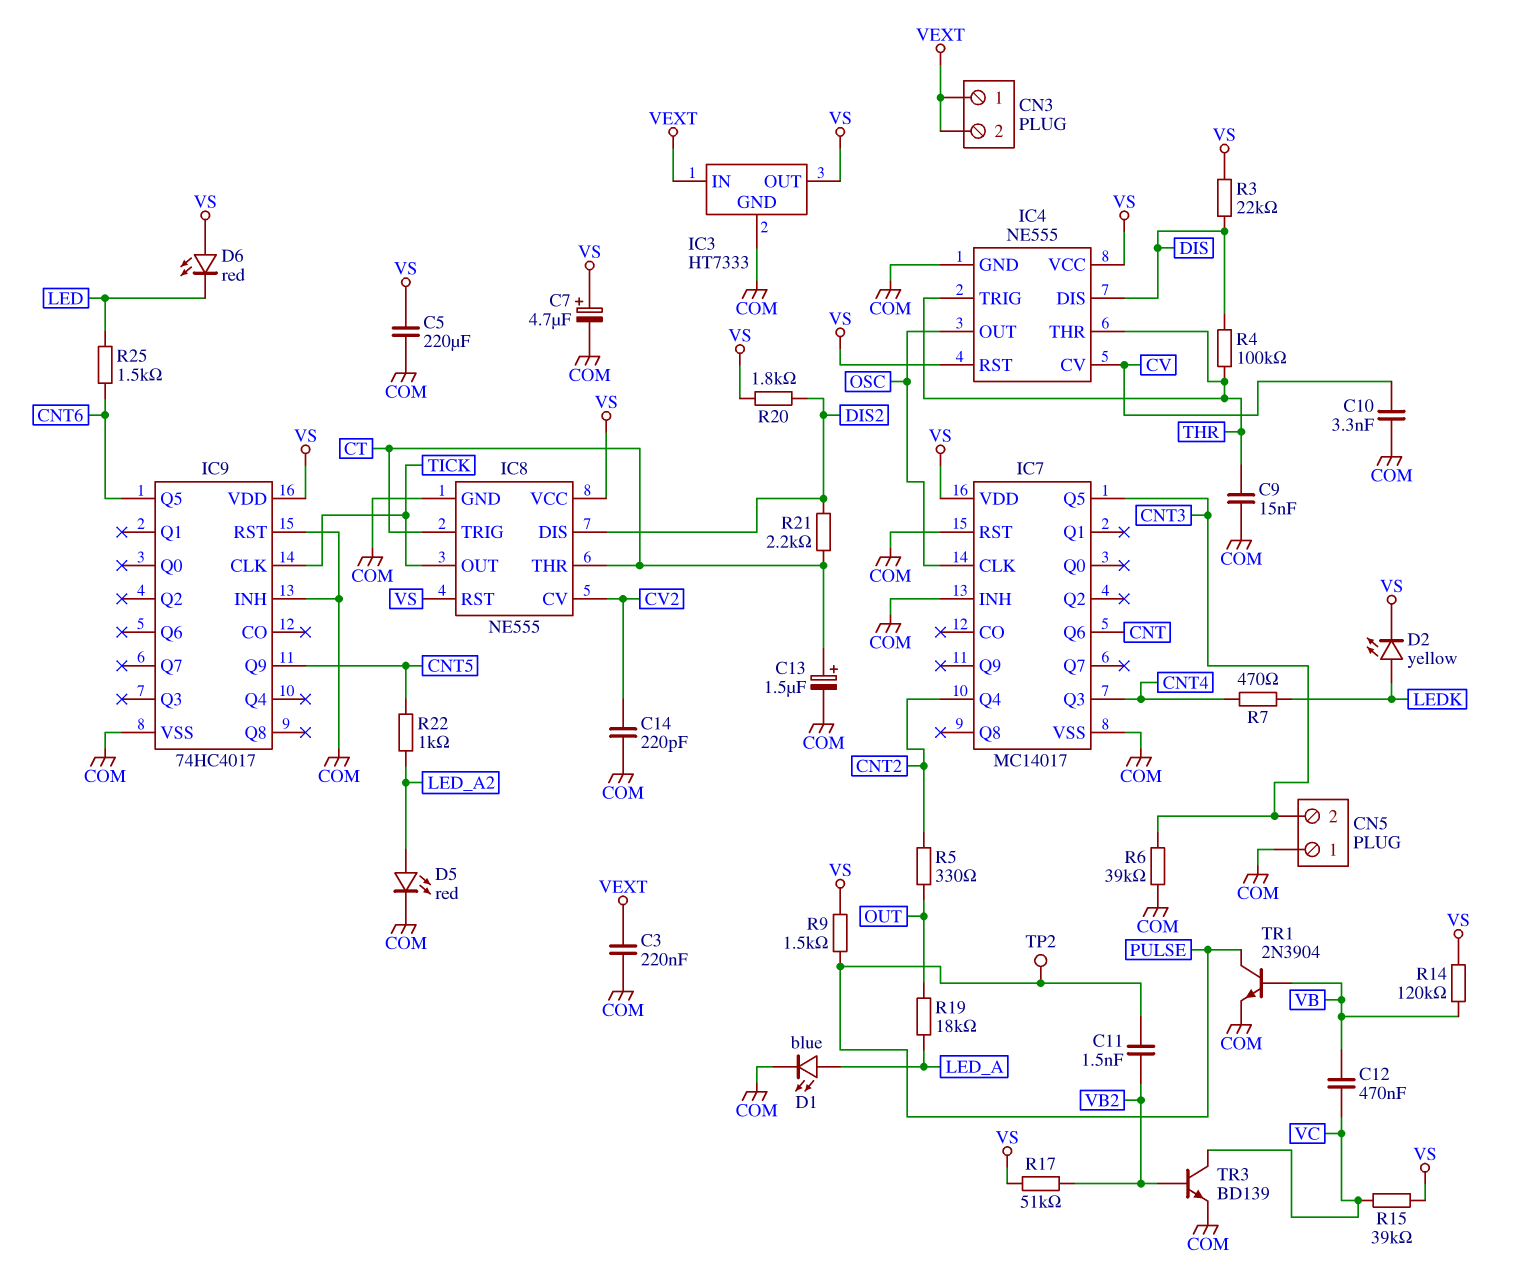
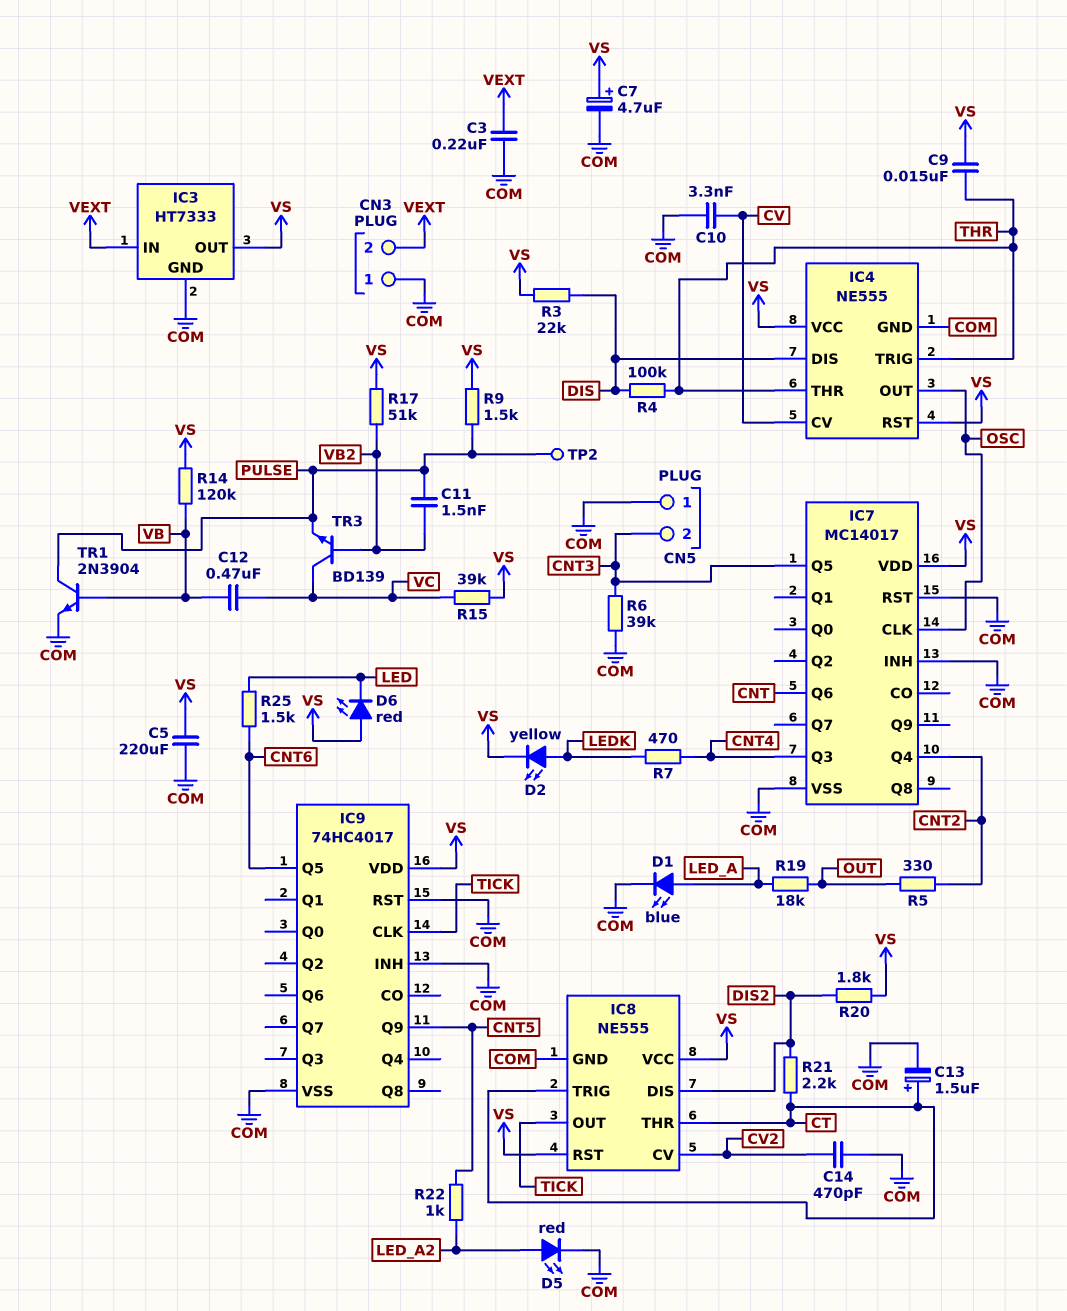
C9: 15nF (COM, THR) -> 15nF (THR, VS)
C14: 220pF (COM, CV2) -> 470pF (COM, CV2)
CN3 pin 1: VEXT -> COM
TR3: NPN BD139 (B VB2, C VC, E COM) -> NPN BD139 (B VB2, C VC, E PULSE)

